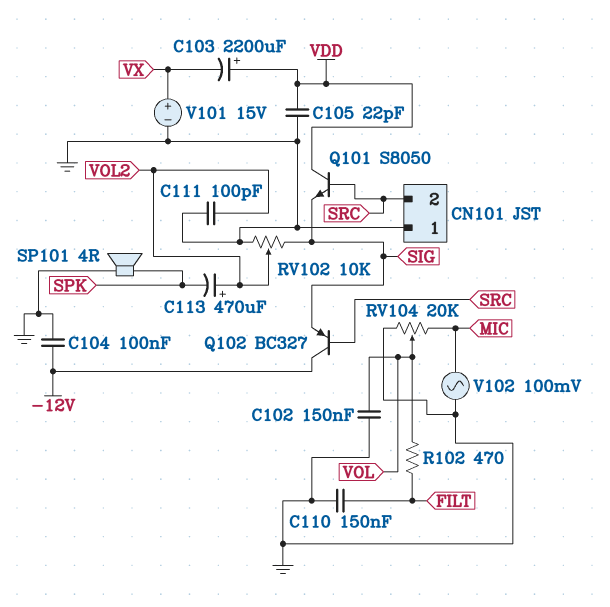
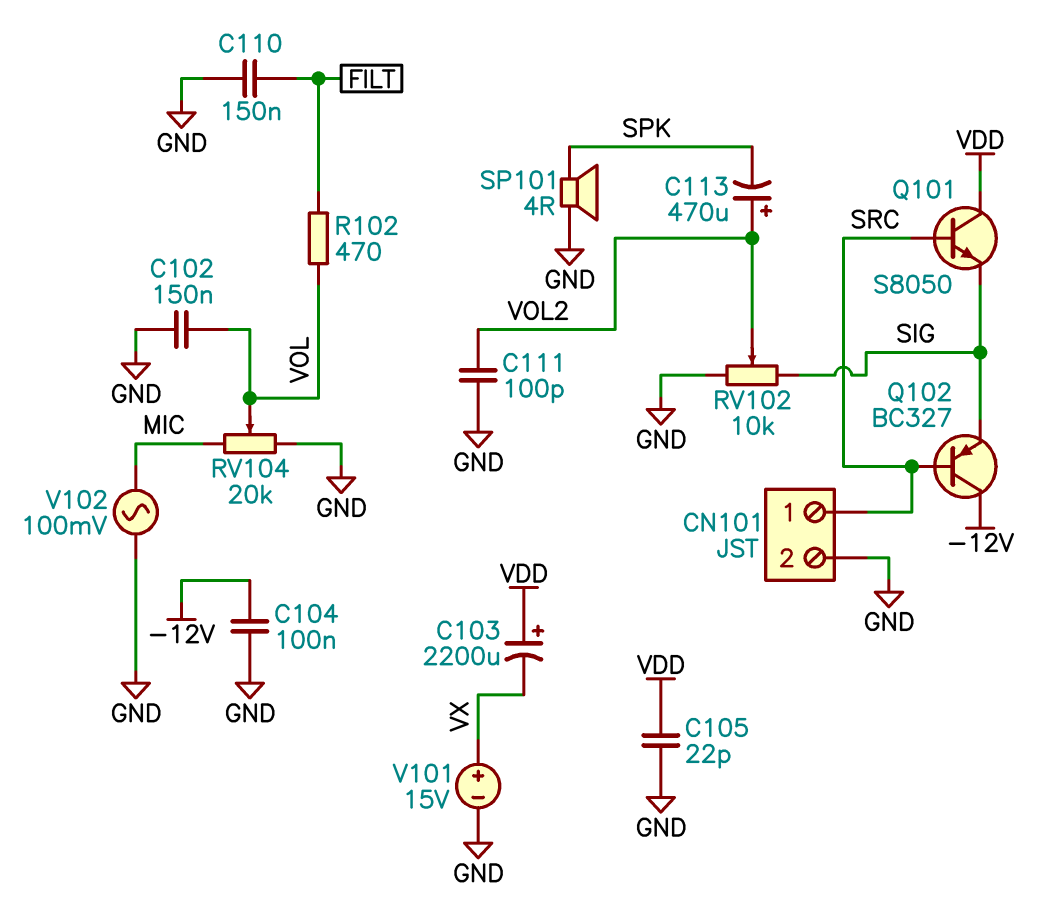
CN101 pin 1: GND -> SRC
CN101 pin 2: SRC -> GND

